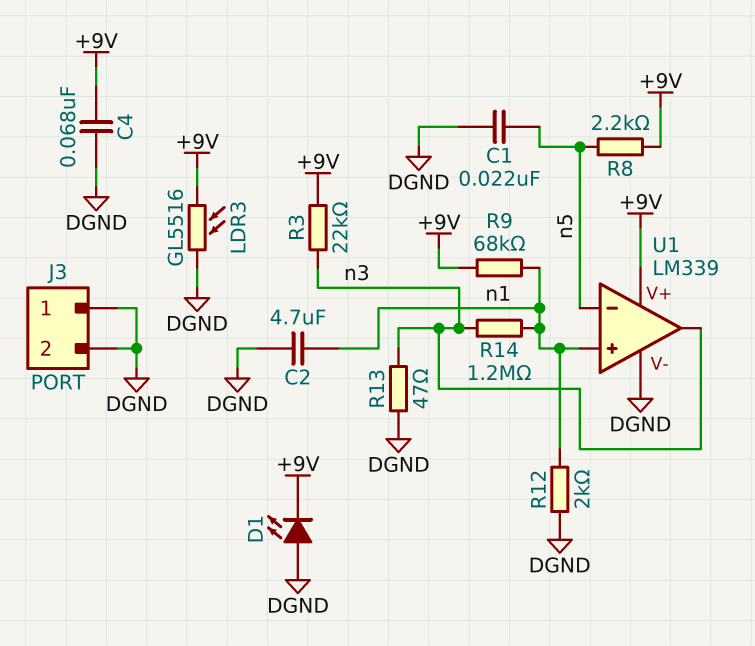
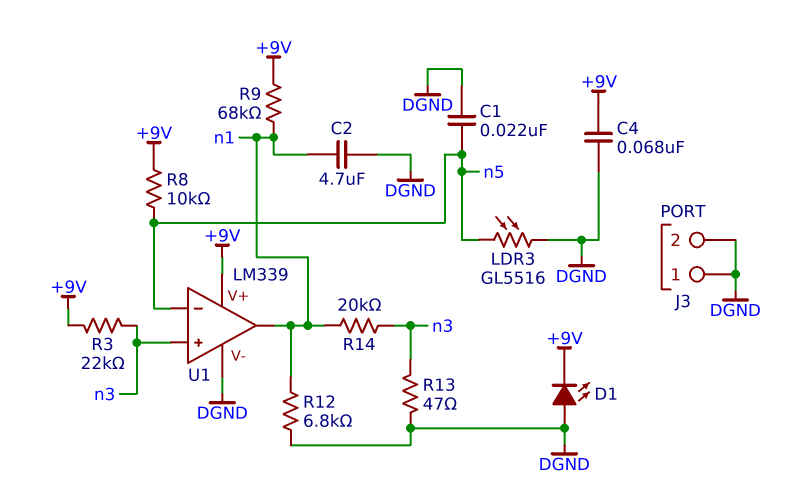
LDR3: GL5516 (+9V, DGND) -> GL5516 (DGND, n5)
R8: 2.2k (+9V, n5) -> 10k (+9V, n5)
R12: 2k (DGND, n1) -> 6.8k (DGND, n1)
R14: 1.2M (n1, n3) -> 20k (n1, n3)
U1 pin in+: n1 -> n3
U1 pin out: n3 -> n1

